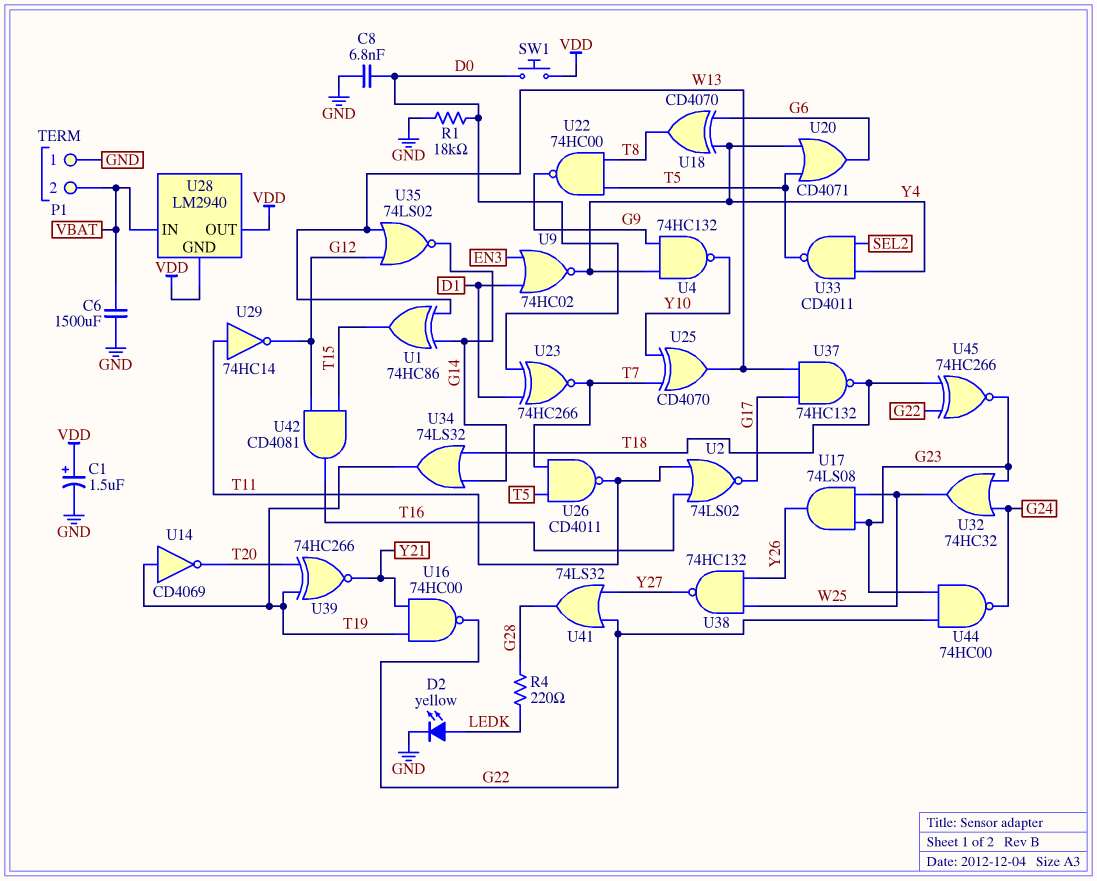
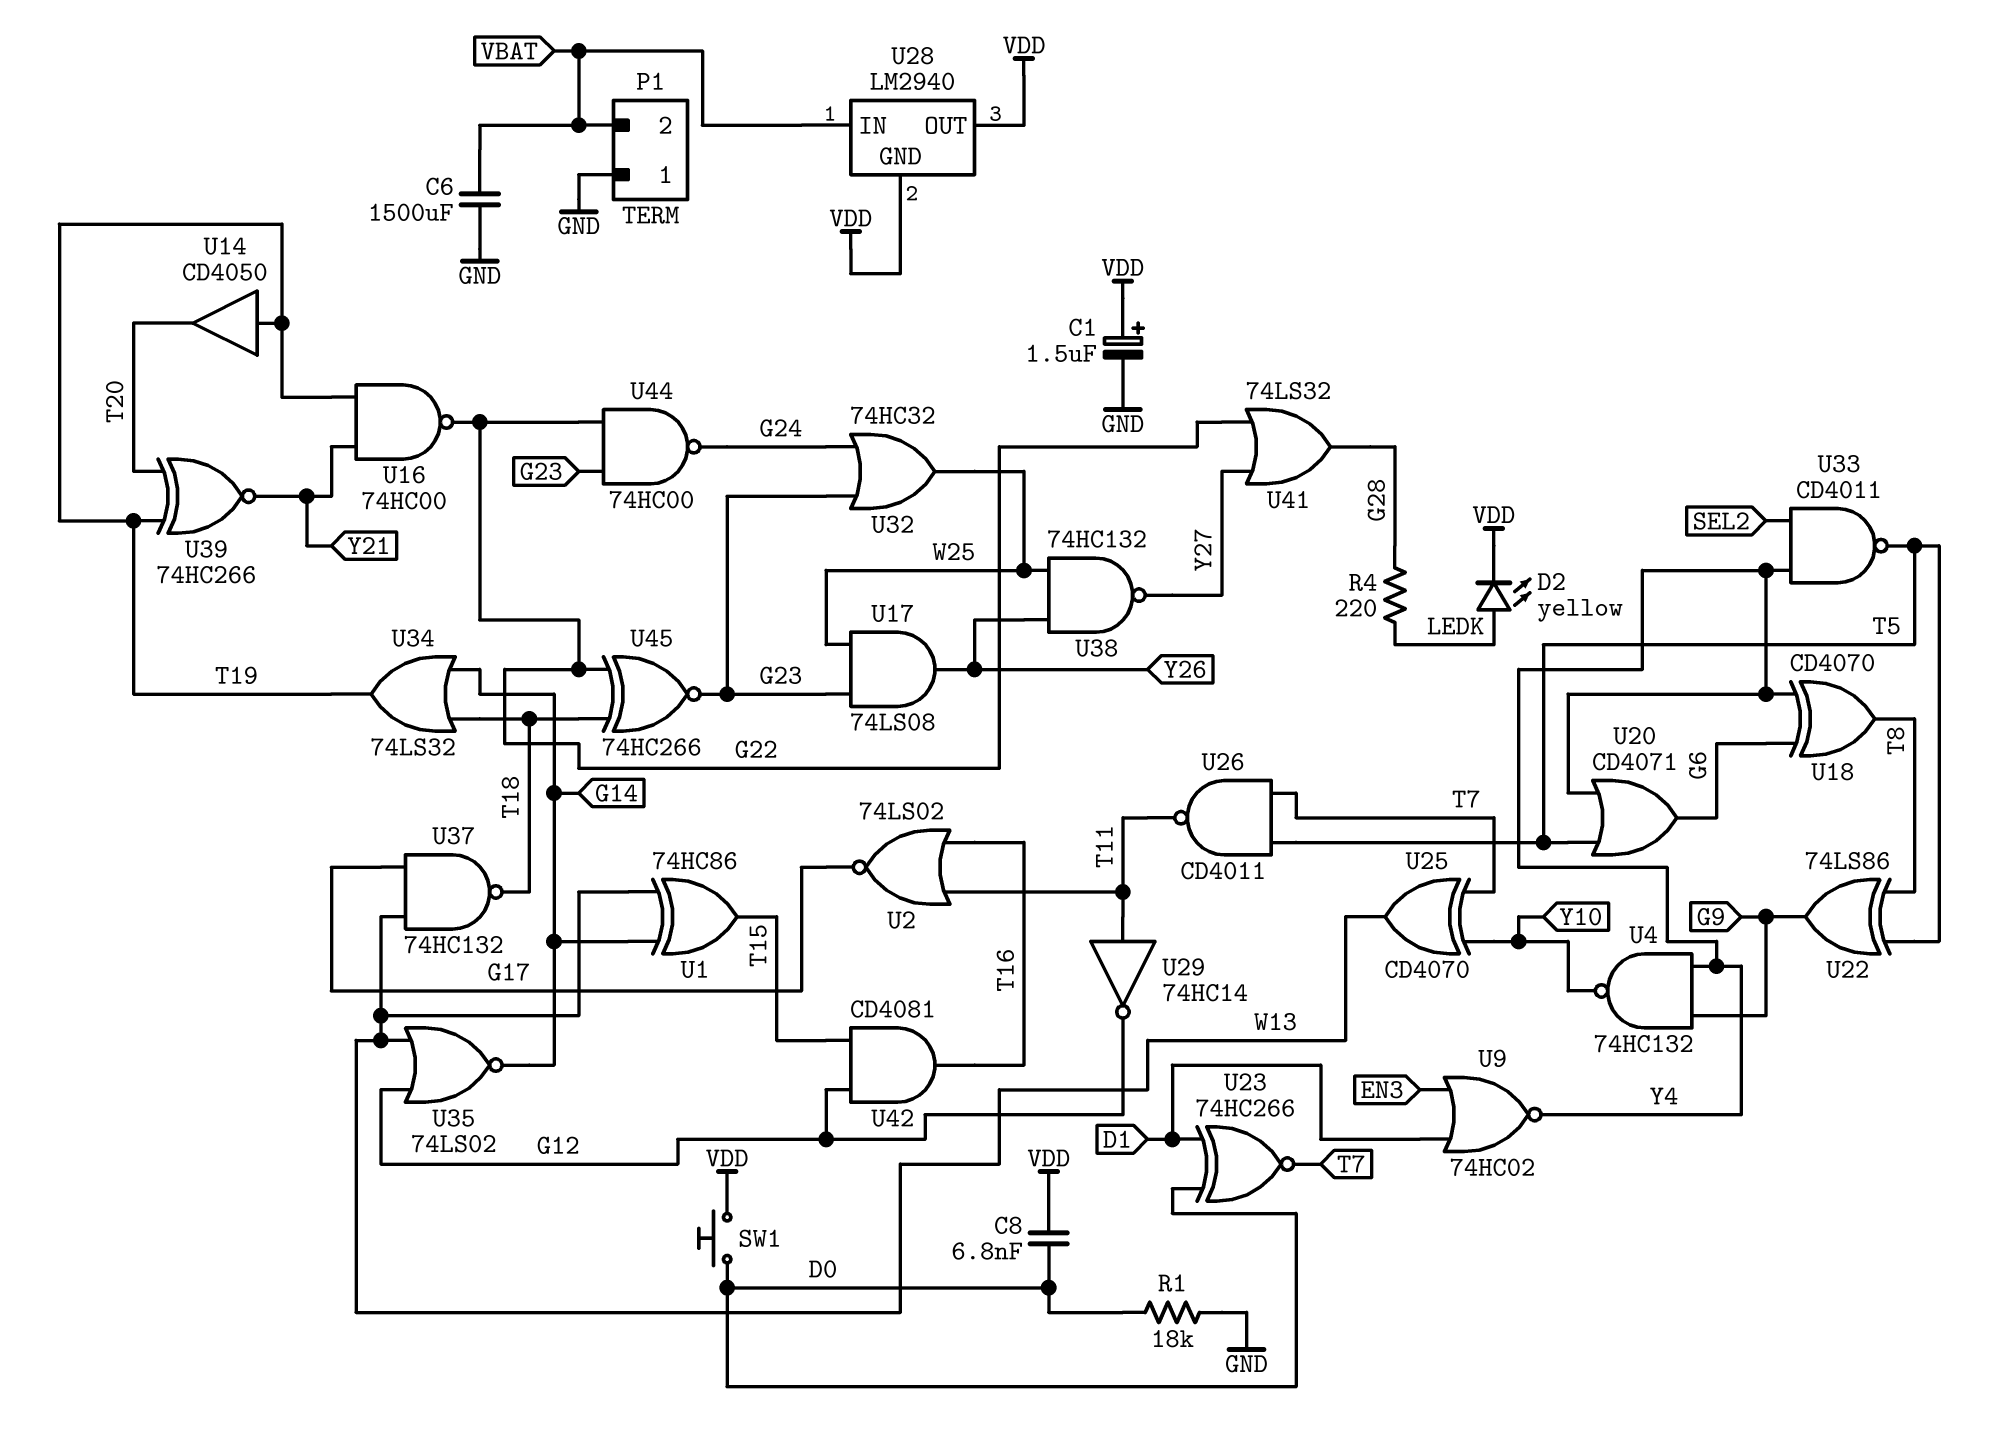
C8: 6.8nF (D0, GND) -> 6.8nF (D0, VDD)
D2: LED yellow (A LEDK, K GND) -> LED yellow (A LEDK, K VDD)
U14: NOT CD4069 (in T19, out T20) -> buffer CD4050 (in T19, out T20)
U22: NAND 74HC00 (in T5, in T8, out G9) -> XOR 74LS86 (in T5, in T8, out G9)

